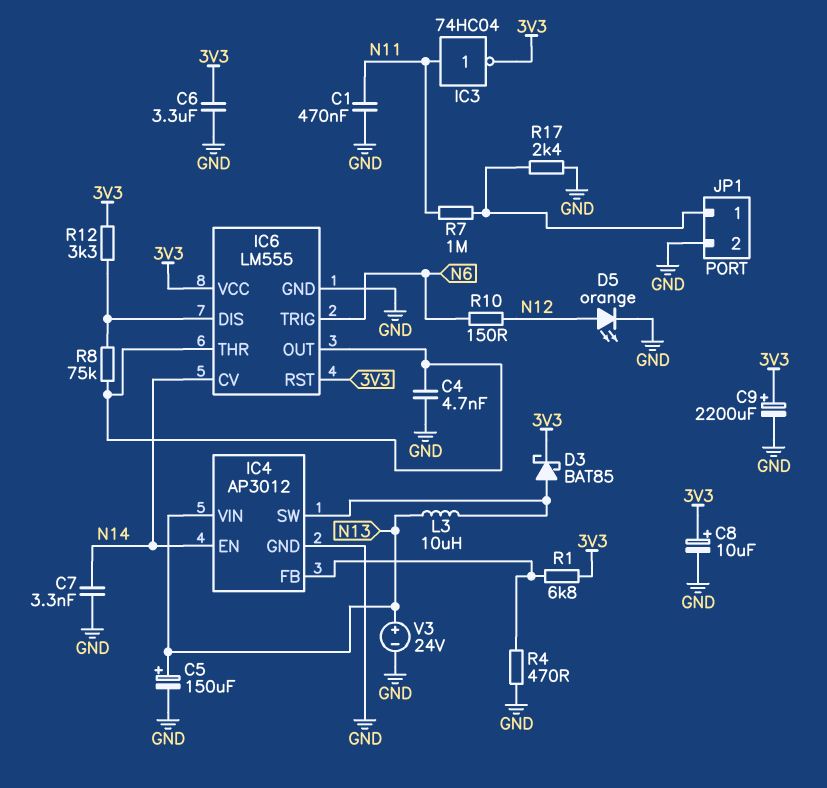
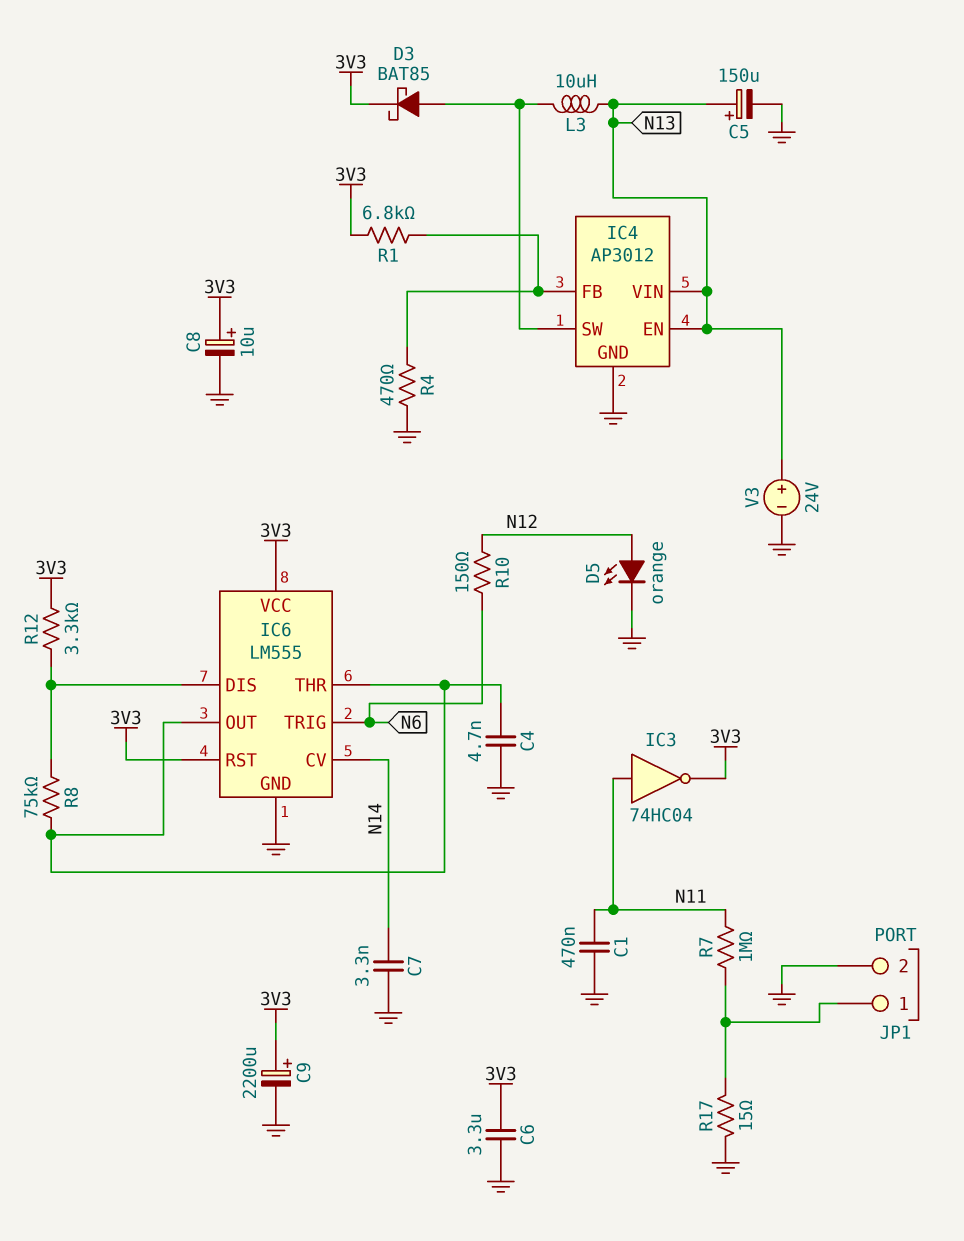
IC4 pin EN: N14 -> N13
R17: 2.4k (GND, JP1/1) -> 15 (GND, JP1/1)

